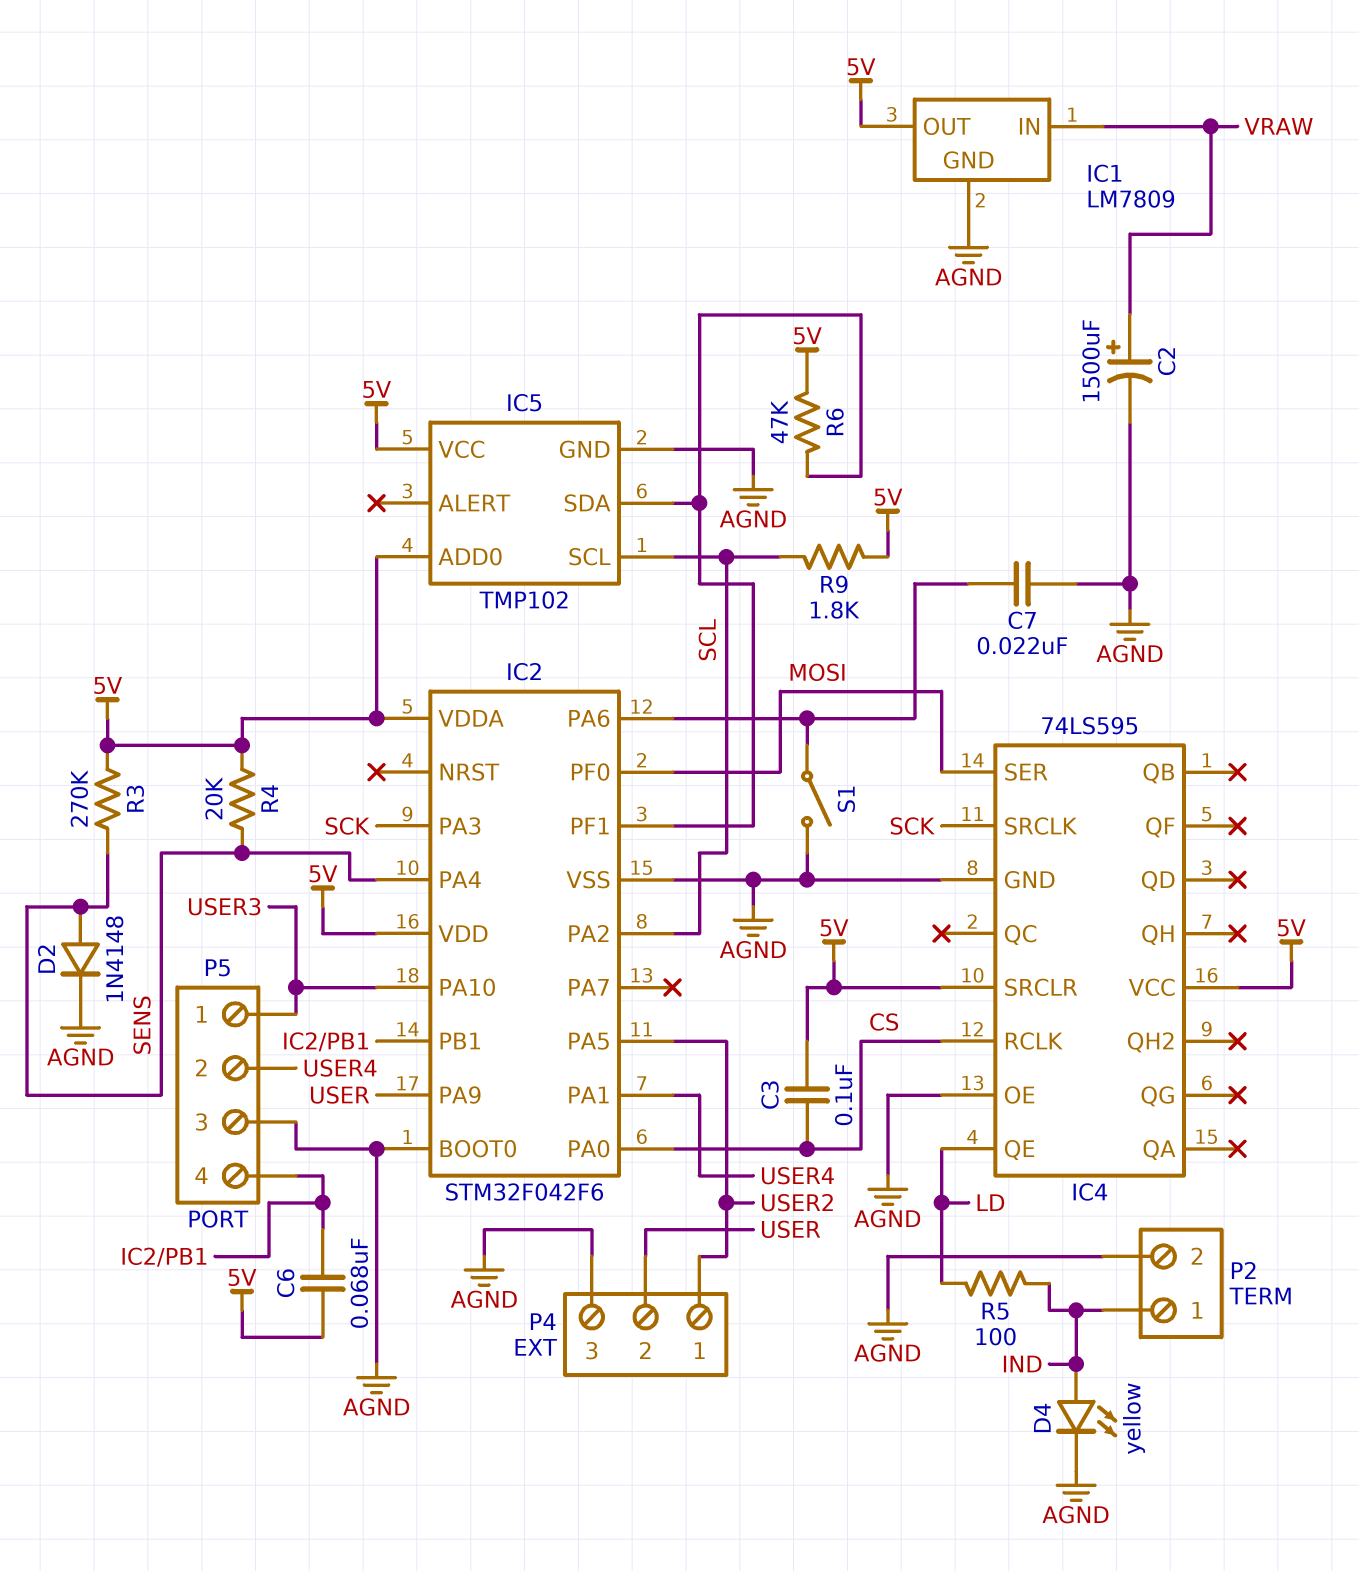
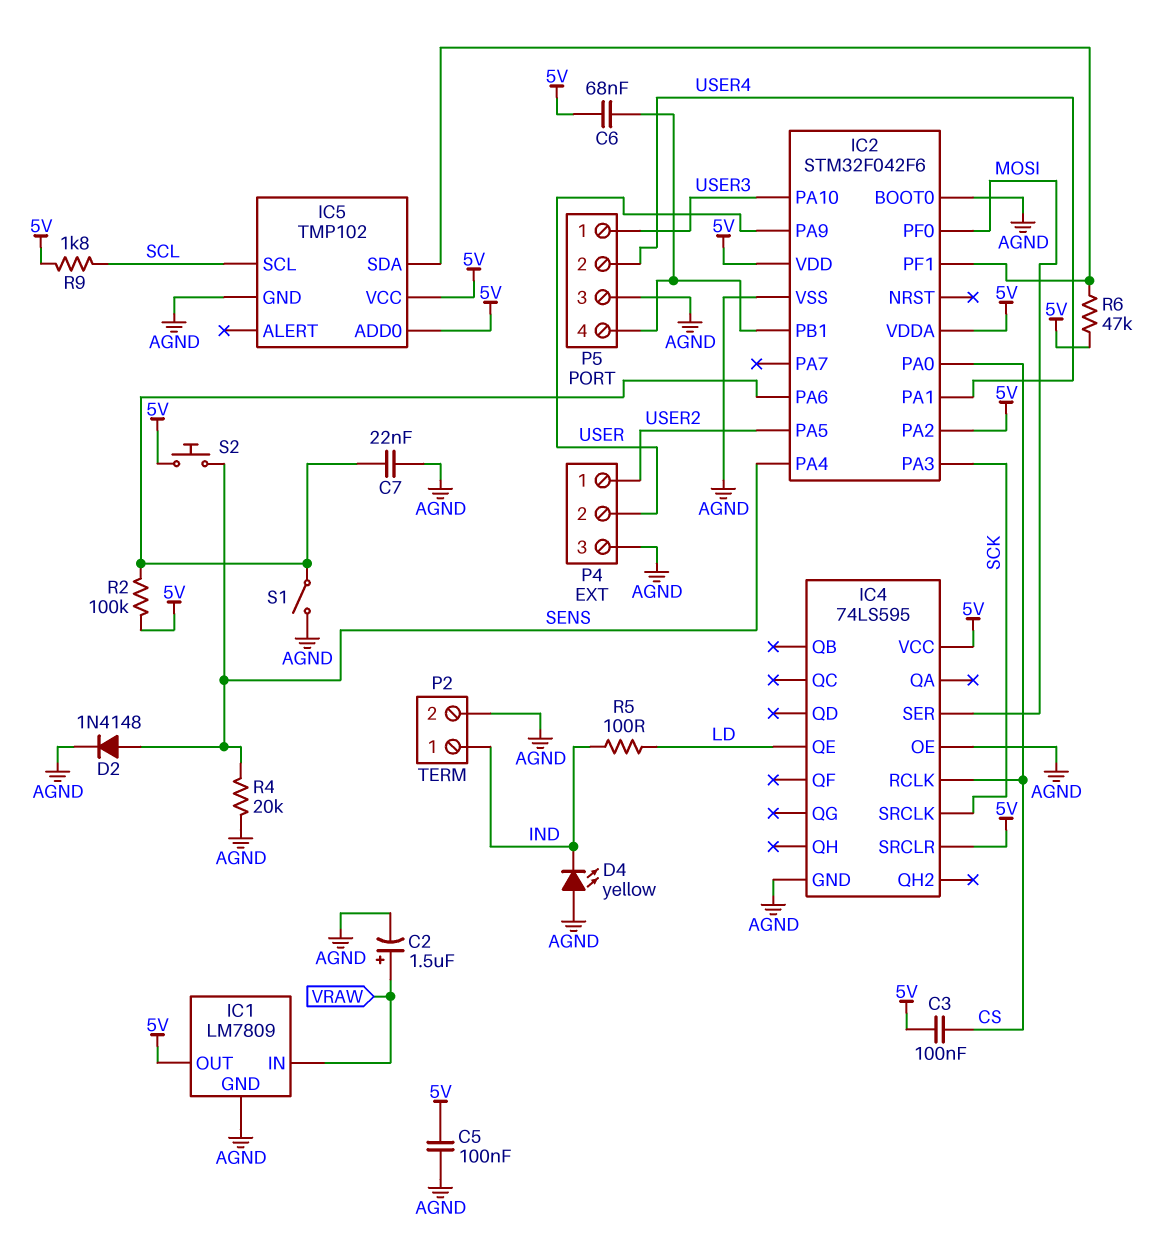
C2: 1500uF (plus VRAW, minus AGND) -> 1.5uF (plus VRAW, minus AGND)
C5: none -> 100nF (5V, AGND)
D4: LED yellow (A IND, K AGND) -> LED yellow (A AGND, K IND)
IC2 pin PA2: SCL -> 5V
R2: none -> 100k (5V, IC2/PA6)
R3: 270k (5V, SENS) -> none
R4: 20k (5V, SENS) -> 20k (AGND, SENS)
S2: none -> button (5V, SENS)

